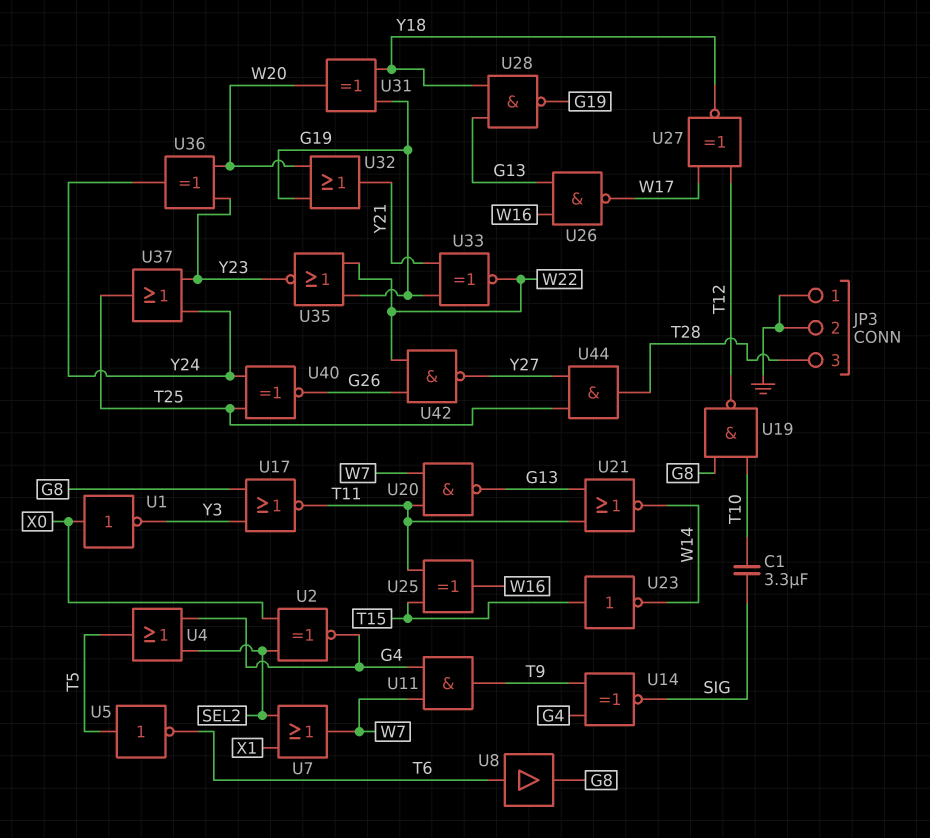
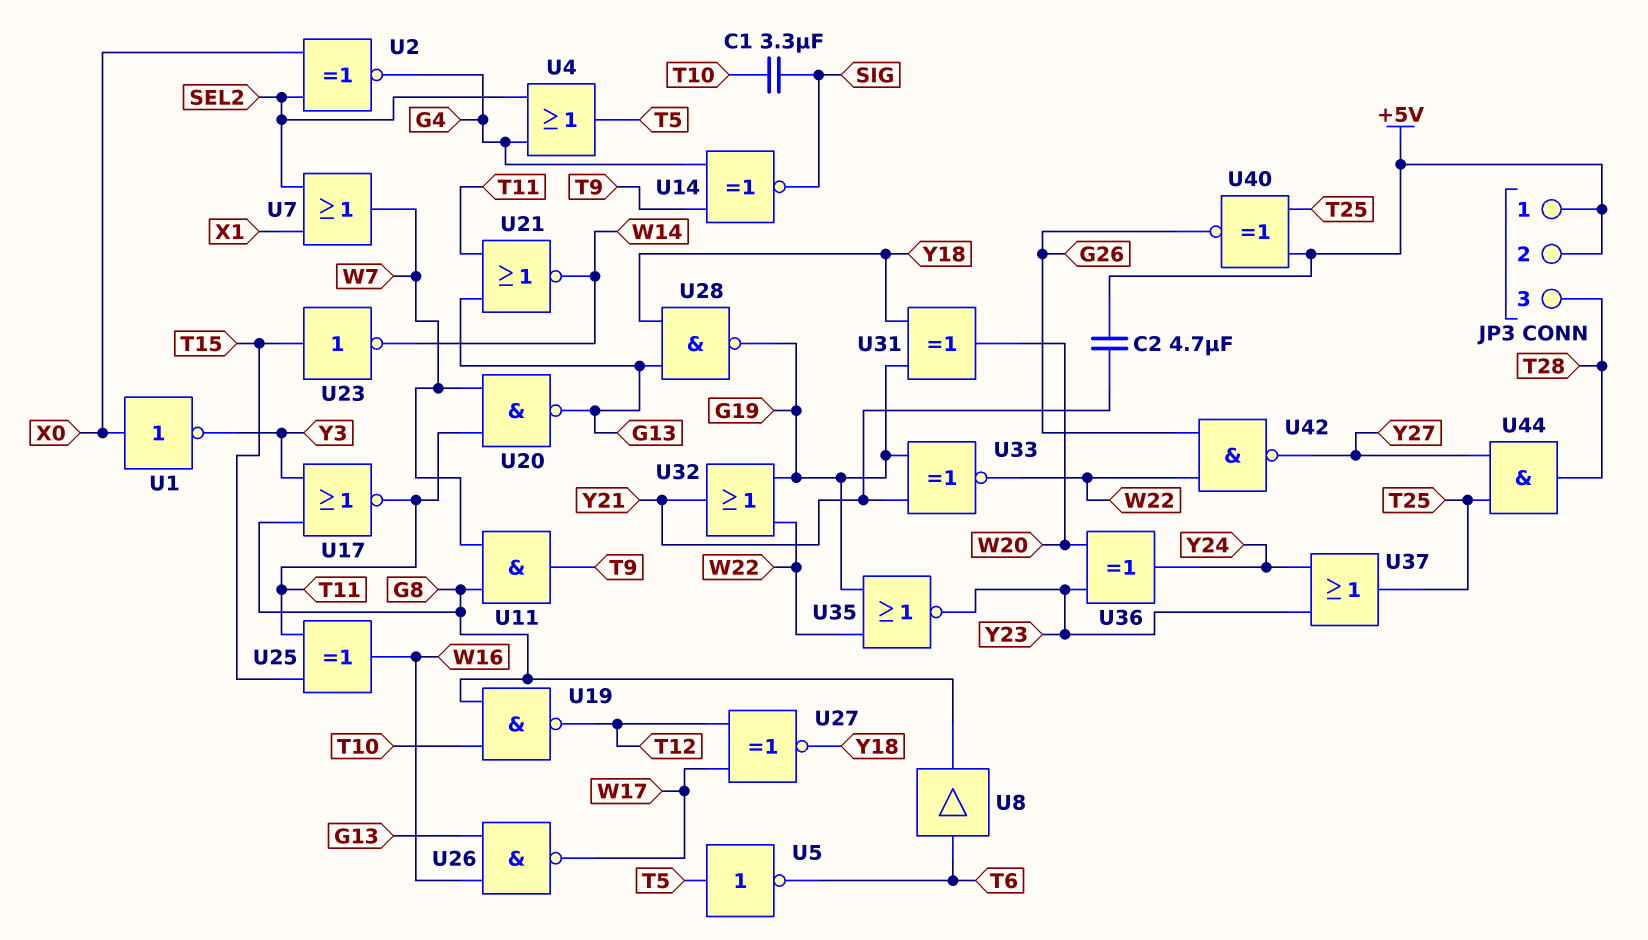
C2: none -> 4.7uF (+5V, Y21)
JP3 pin 1: GND -> +5V
JP3 pin 2: GND -> +5V
U11: AND (in G4, in W7, out T9) -> AND (in G8, in W7, out T9)
U32: OR (in G19, in W20, out Y21) -> OR (in G19, in W22, out Y21)
U40: XNOR (in T25, in Y24, out G26) -> XNOR (in +5V, in T25, out G26)

